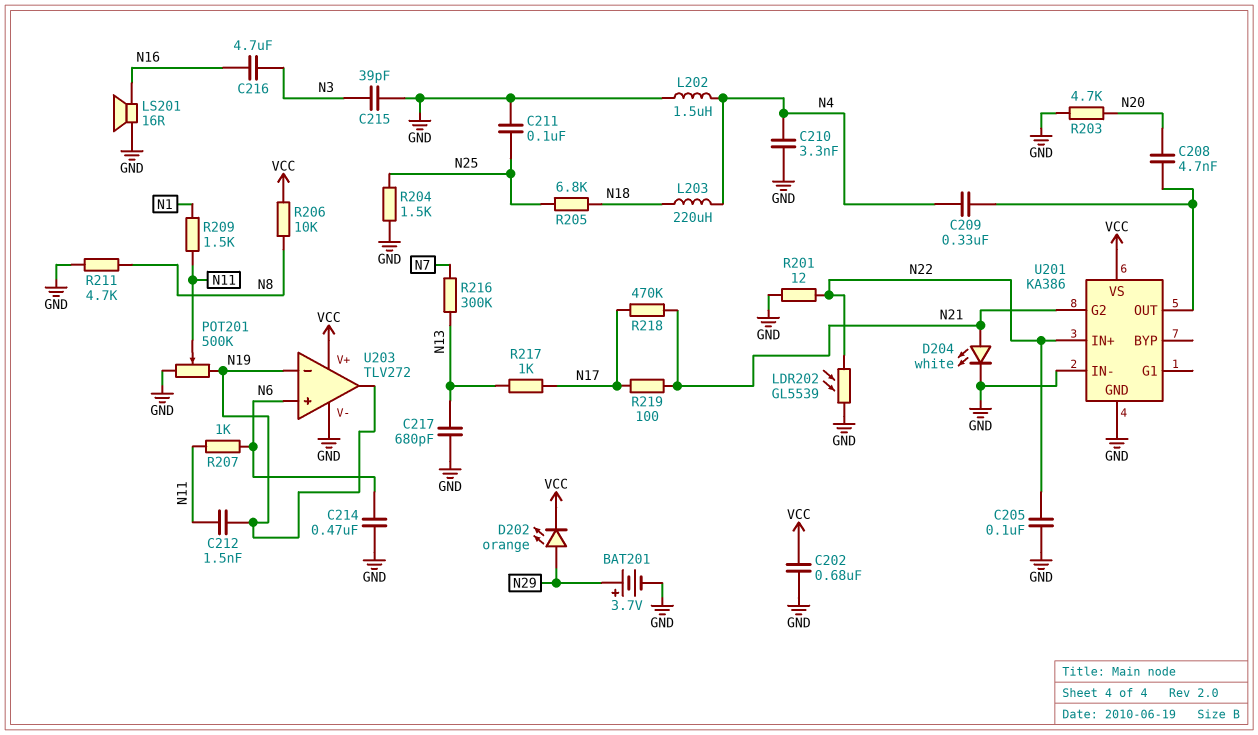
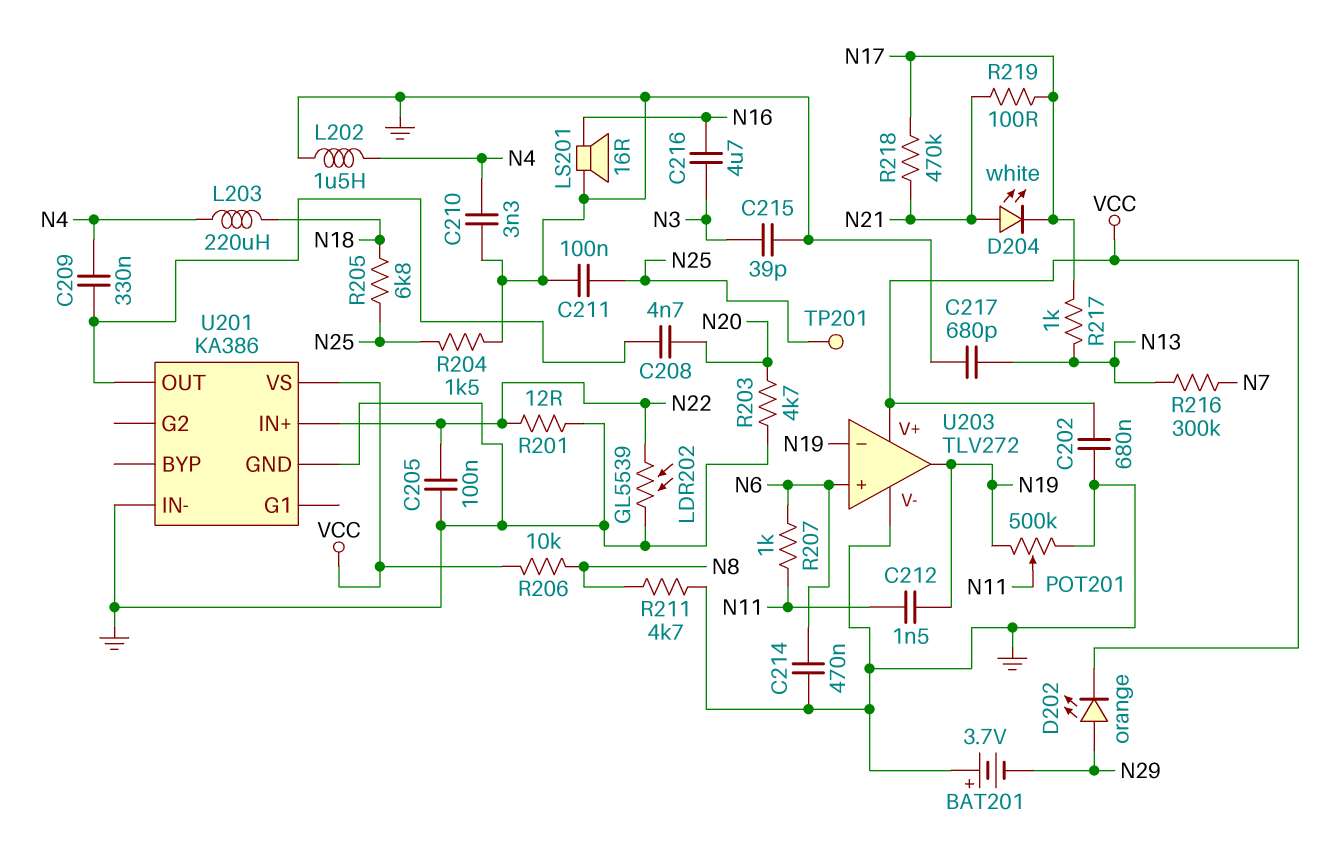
BAT201: 3.7V (plus N29, minus GND) -> 3.7V (plus GND, minus N29)
D204: LED white (A N21, K GND) -> LED white (A N21, K N17)
R209: 1.5k (N1, N11) -> none
TP201: none -> test point (N25)
U201 pin G2: N21 -> none

